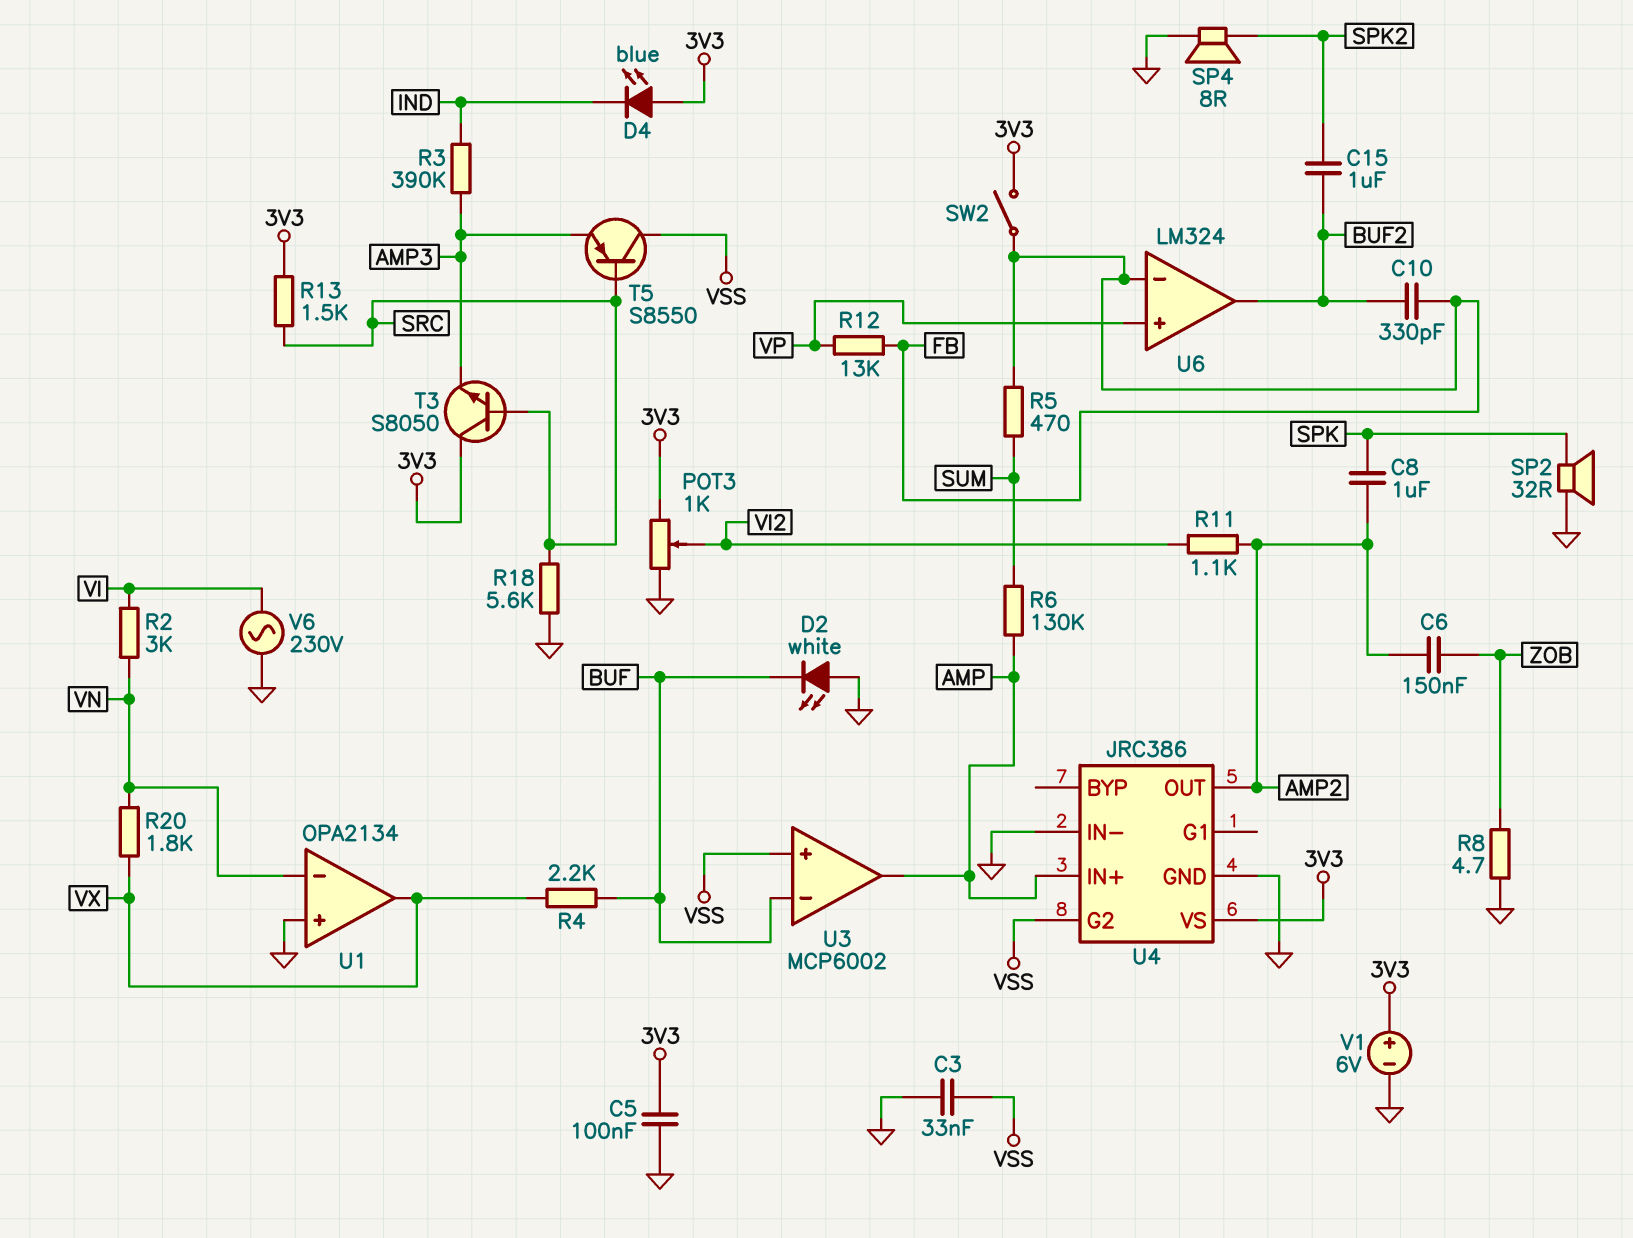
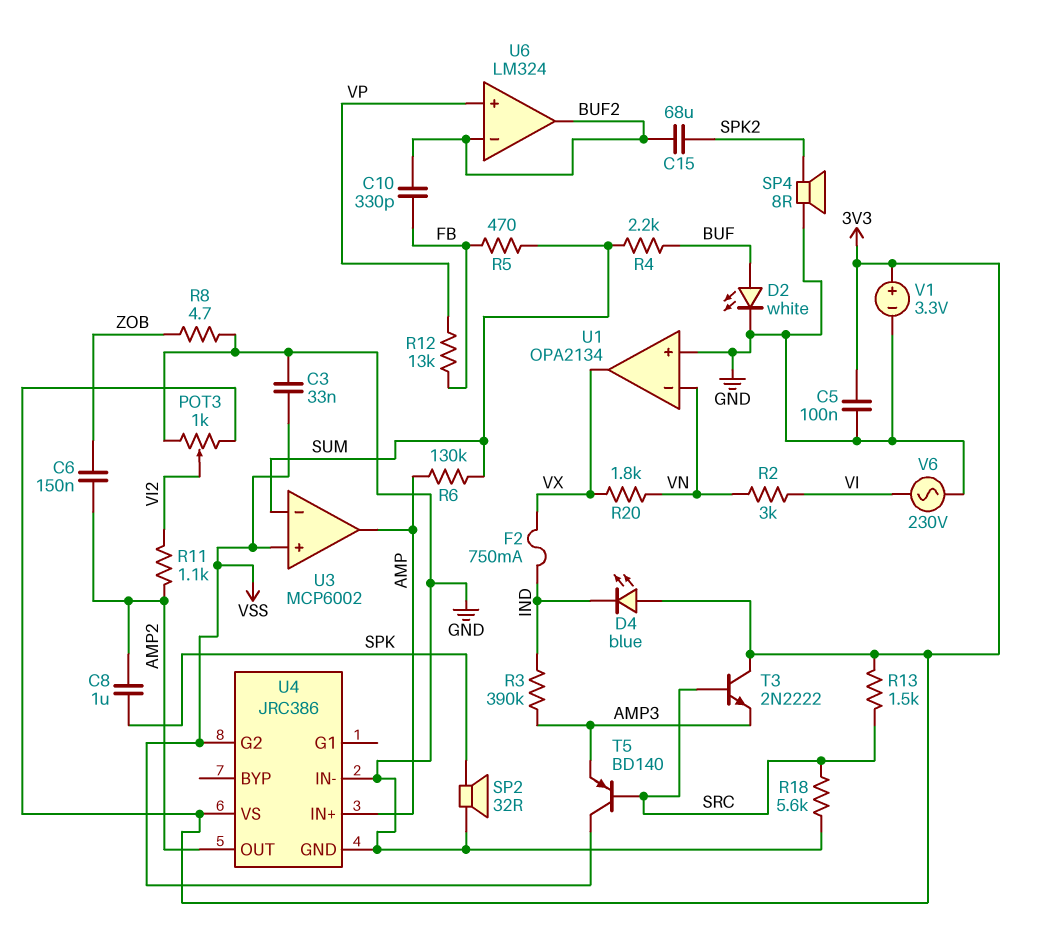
C15: 1uF (BUF2, SPK2) -> 68uF (BUF2, SPK2)
D2: LED white (A GND, K BUF) -> LED white (A BUF, K GND)
F2: none -> 750mA (IND, VX)
R4: 2.2k (BUF, VX) -> 2.2k (BUF, SUM)
SW2: switch (3V3, FB) -> none
T3: NPN S8050 (B SRC, C 3V3, E AMP3) -> NPN 2N2222 (B SRC, C 3V3, E AMP3)
T5: PNP S8550 (B SRC, C VSS, E AMP3) -> PNP BD140 (B SRC, C VSS, E AMP3)
U3 pin in-: BUF -> SUM
U6 pin in-: FB -> BUF2
V1: 6V (plus 3V3, minus GND) -> 3.3V (plus 3V3, minus GND)

